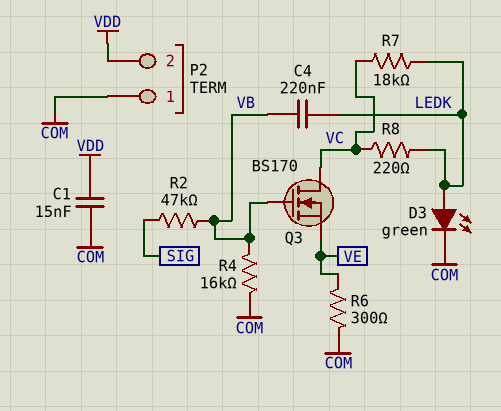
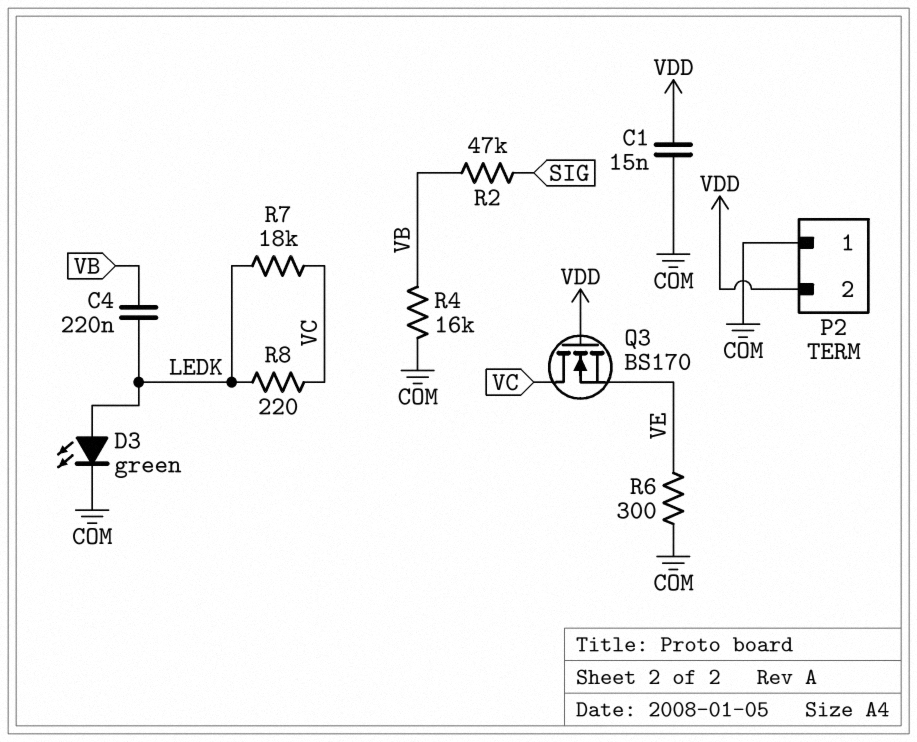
Q3: NMOS BS170 (G VB, D VC, S VE) -> NMOS BS170 (G VDD, D VC, S VE)

